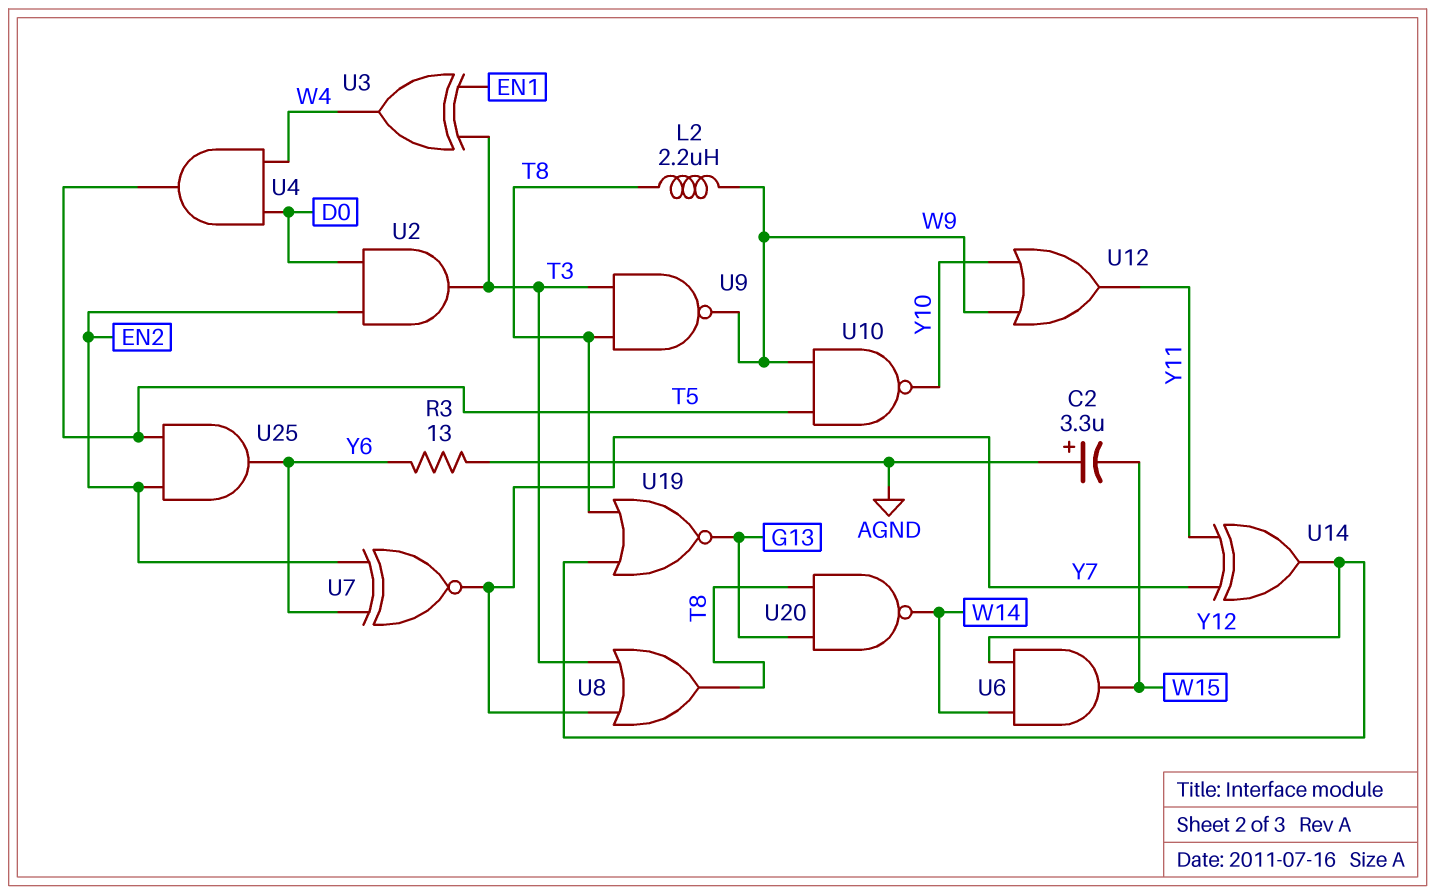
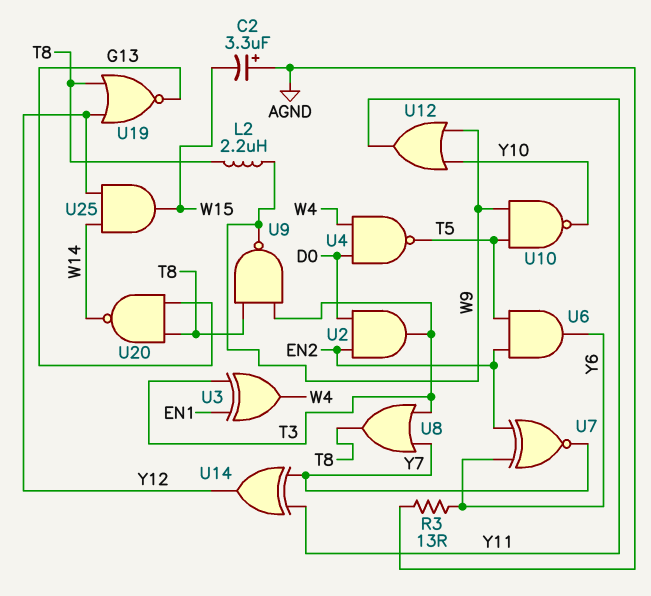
U4: AND (in D0, in W4, out T5) -> NAND (in D0, in W4, out T5)
U6: AND (in W14, in Y12, out W15) -> AND (in EN2, in T5, out Y6)
U25: AND (in EN2, in T5, out Y6) -> AND (in W14, in Y12, out W15)

